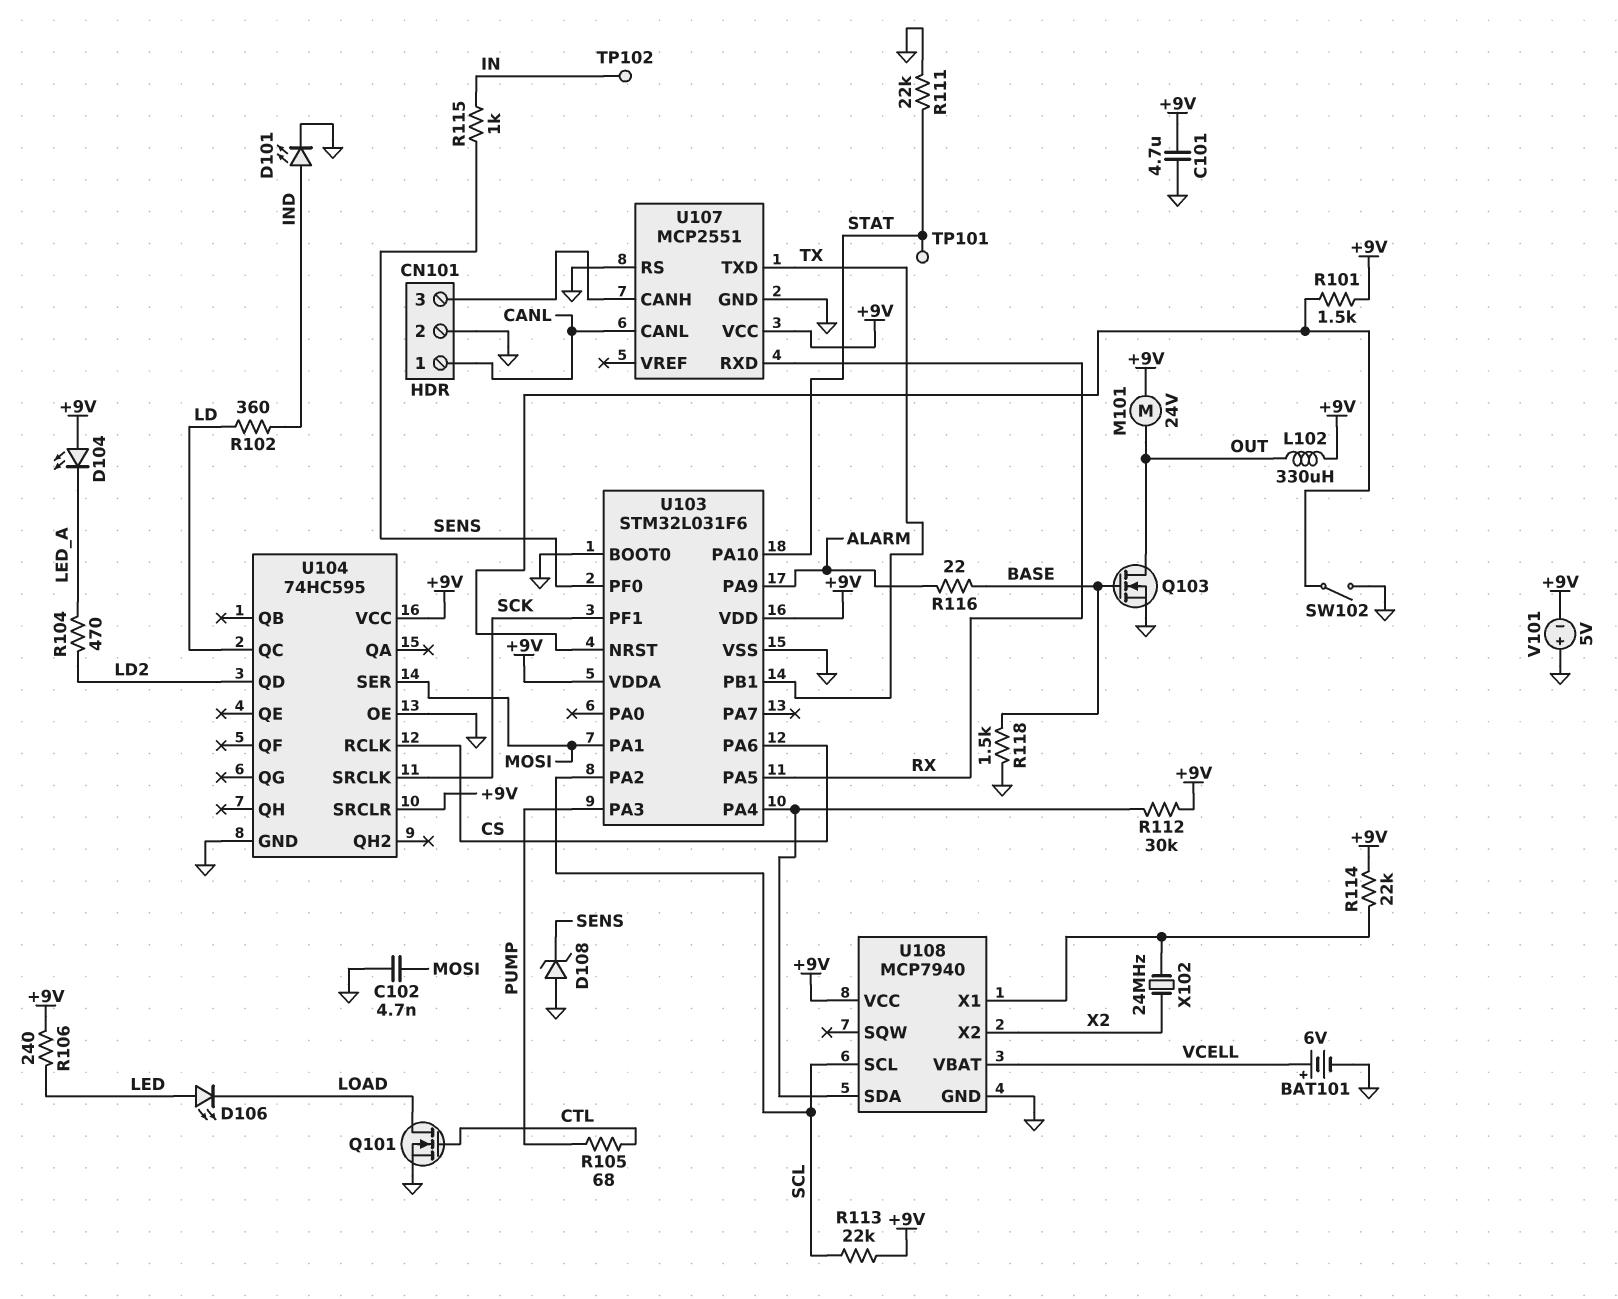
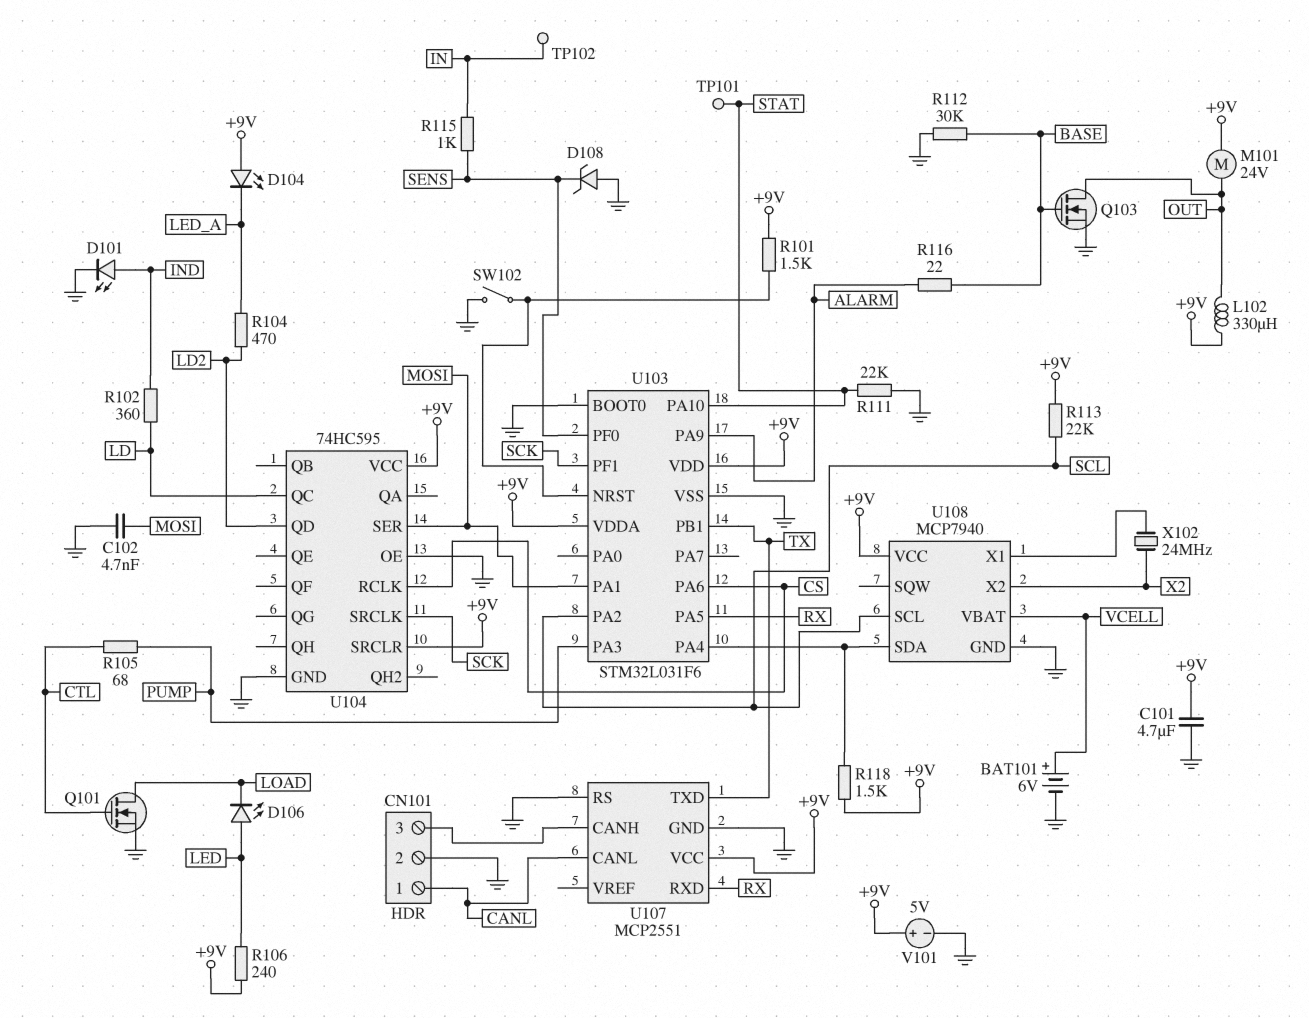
R112: 30k (+9V, U103/PA4) -> 30k (BASE, GND)
R114: 22k (+9V, U108/X1) -> none
R118: 1.5k (BASE, GND) -> 1.5k (+9V, U103/PA4)
V101: 5V (plus GND, minus +9V) -> 5V (plus +9V, minus GND)

